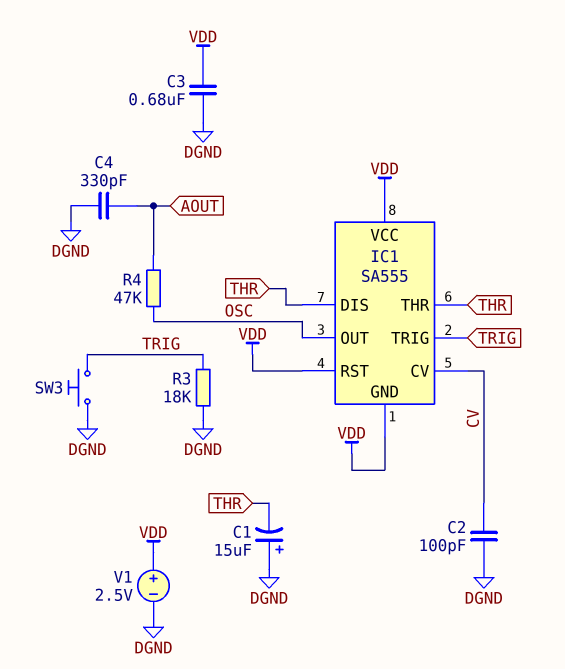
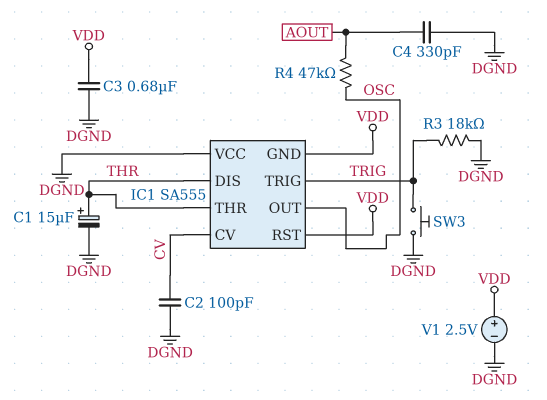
C1: 15uF (plus DGND, minus THR) -> 15uF (plus THR, minus DGND)
IC1 pin VCC: VDD -> DGND

